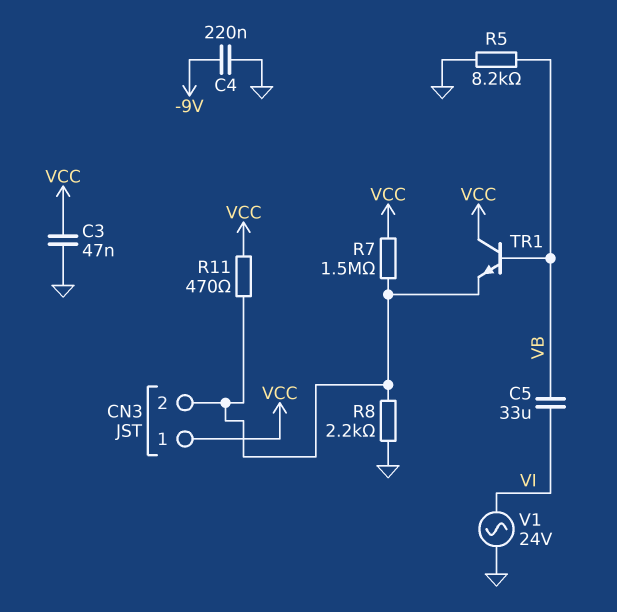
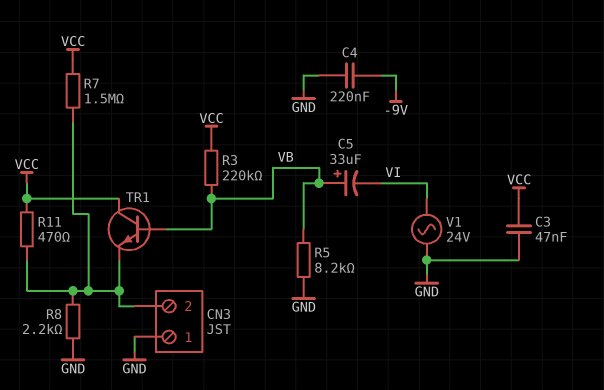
C5: 33uF (VB, VI) -> 33uF (plus VB, minus VI)
CN3 pin 1: VCC -> GND
R3: none -> 220k (VB, VCC)

